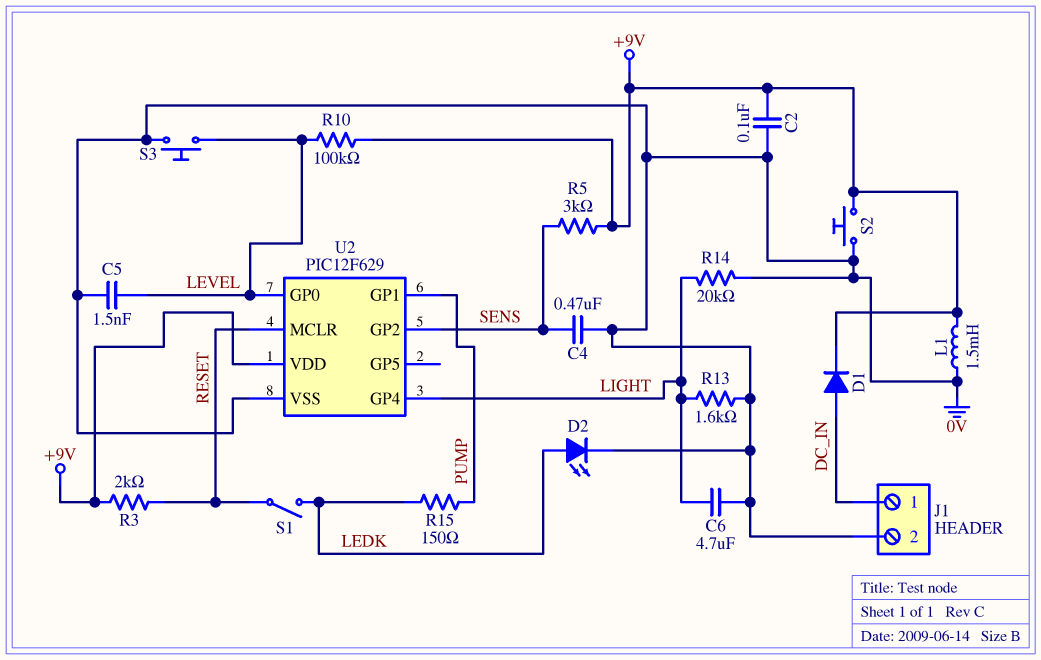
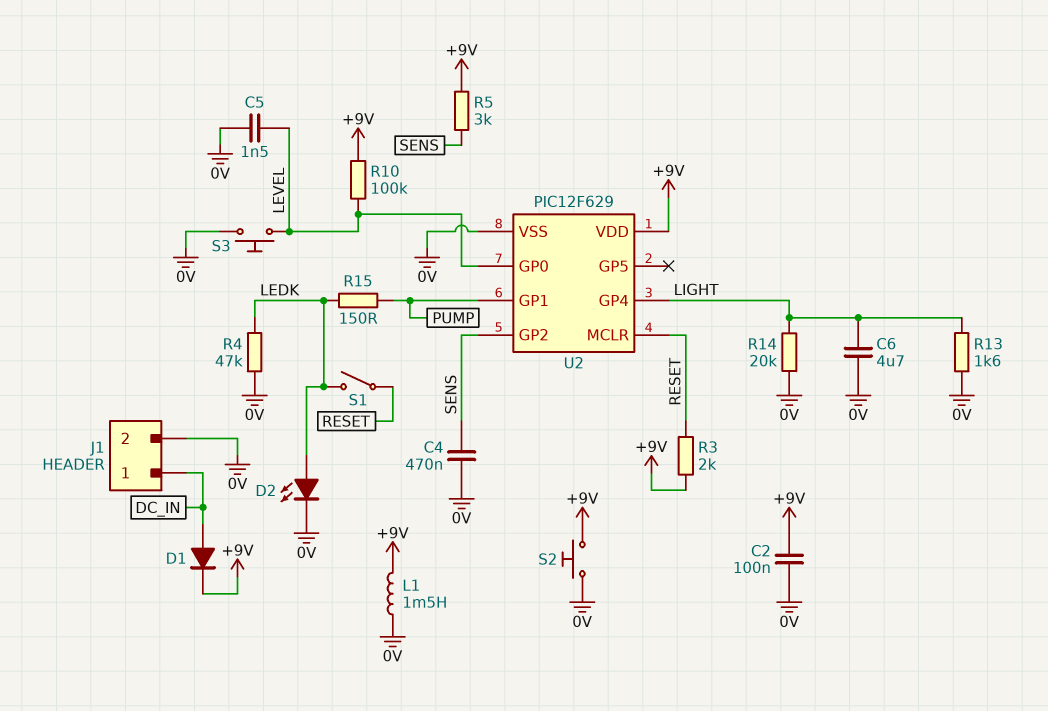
R4: none -> 47k (0V, LEDK)

